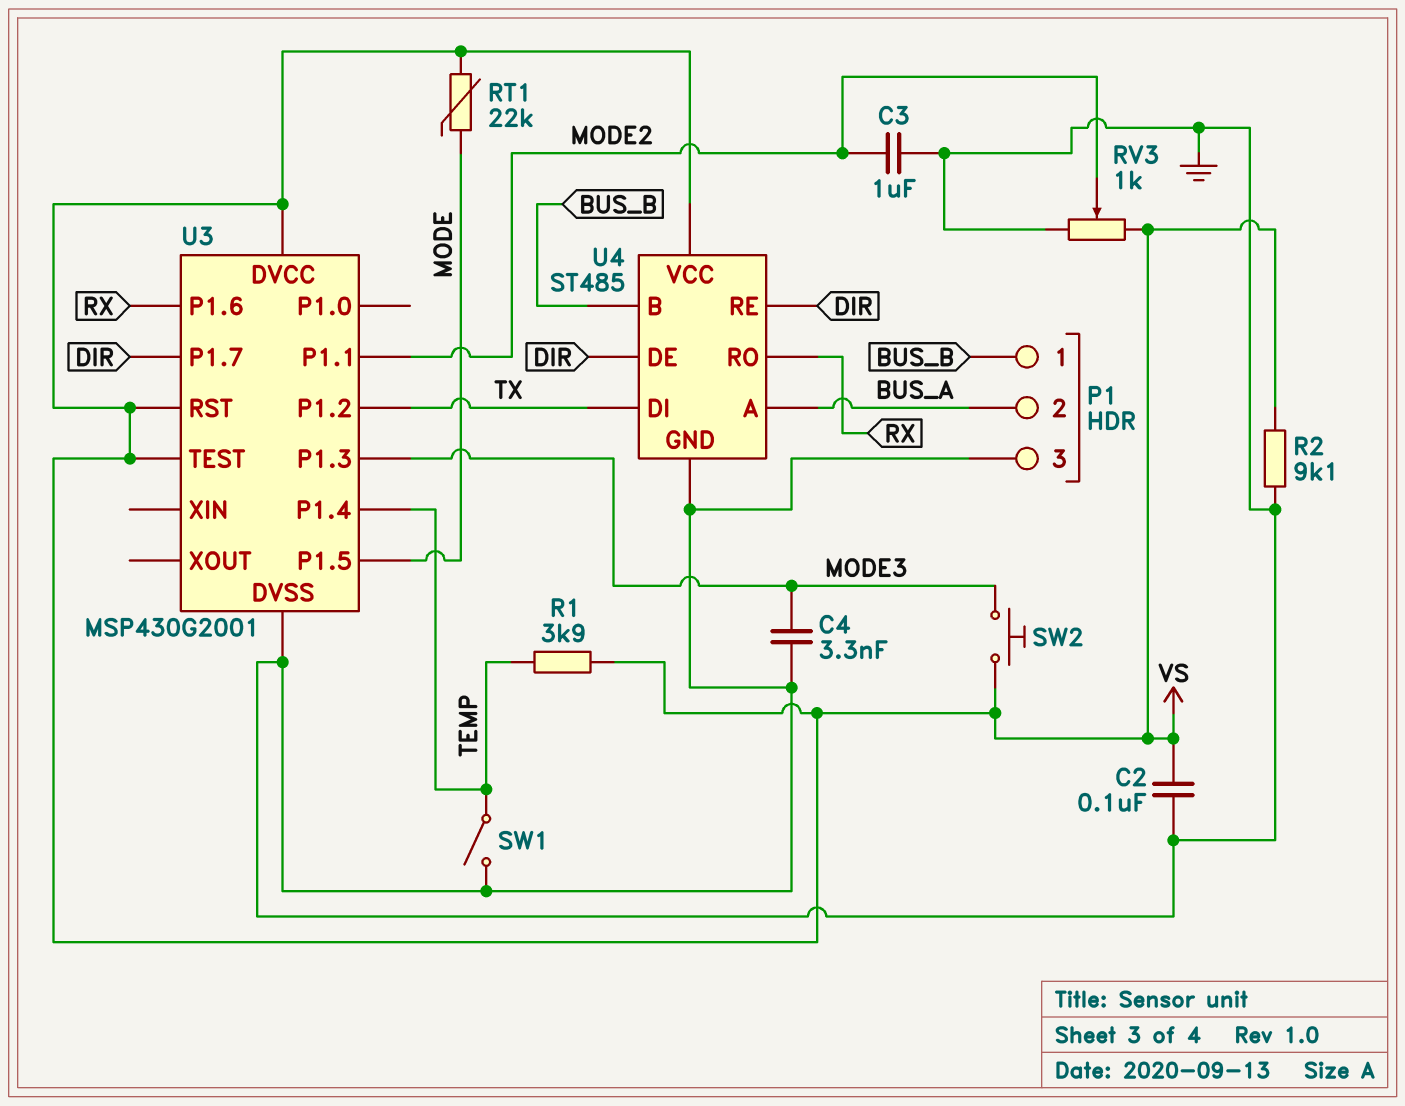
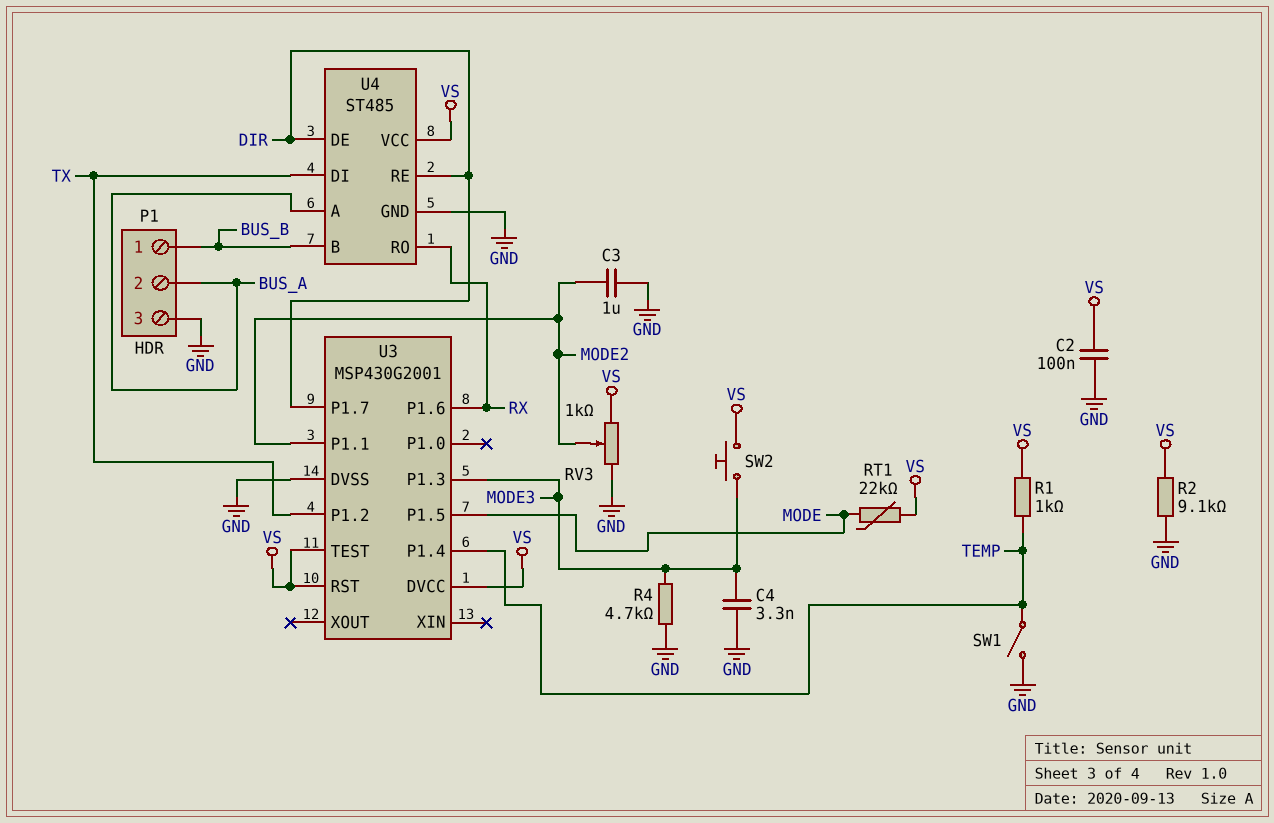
R1: 3.9k (TEMP, VS) -> 1k (TEMP, VS)
R4: none -> 4.7k (GND, MODE3)

